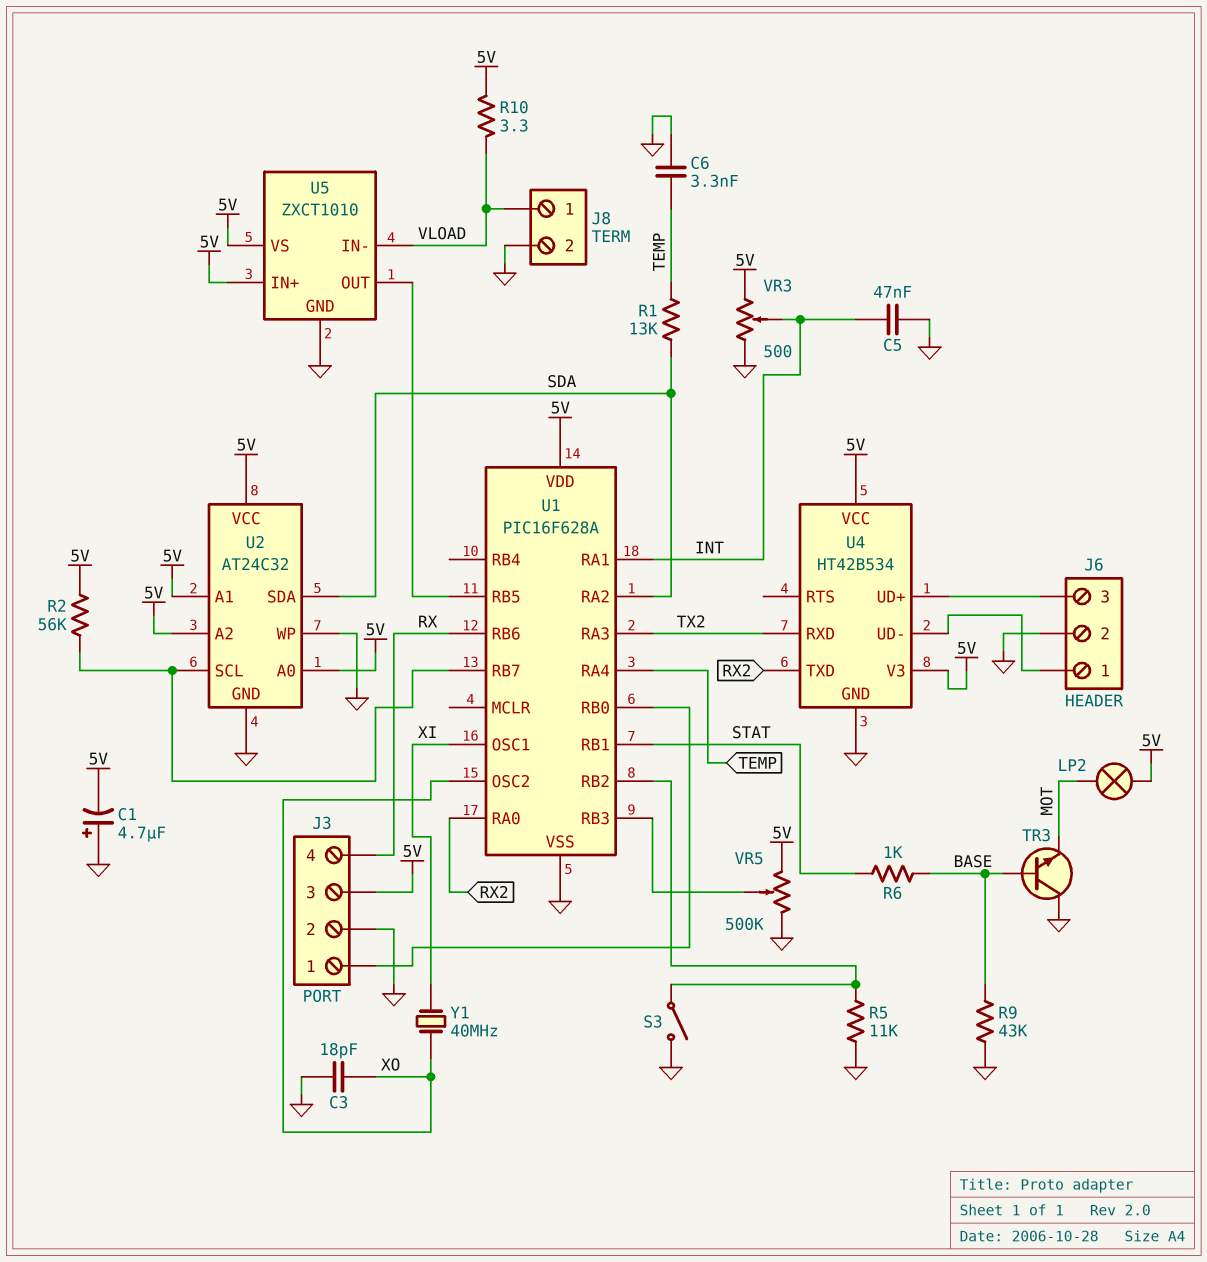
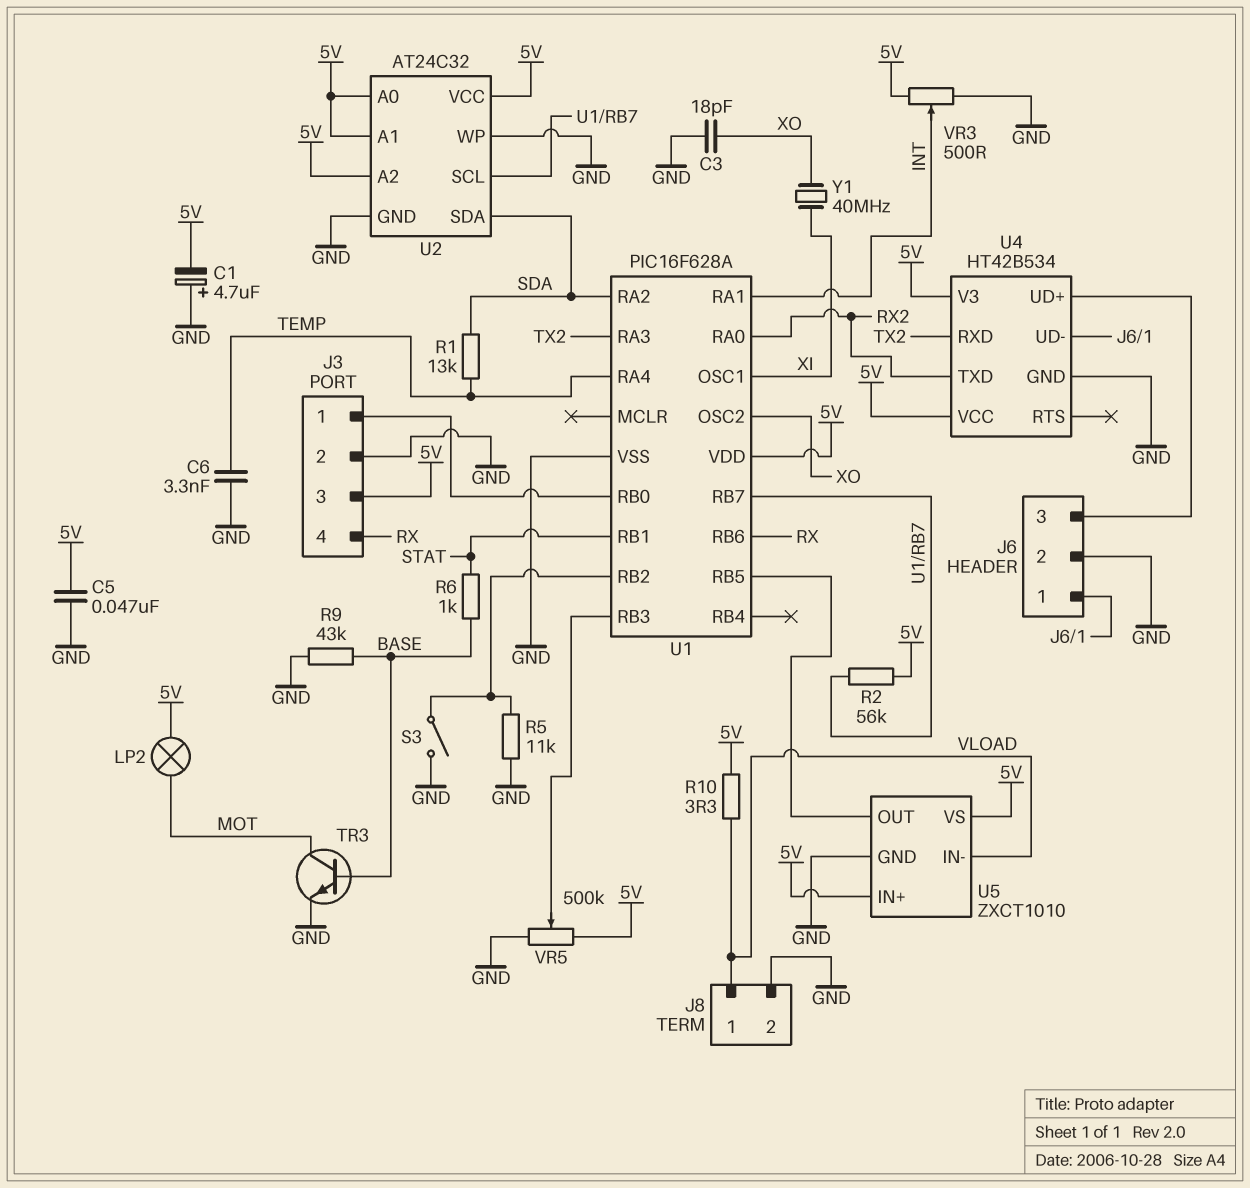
C5: 47nF (GND, INT) -> 47nF (5V, GND)
TR3: NPN (B BASE, C GND, E MOT) -> NPN (B BASE, C MOT, E GND)

